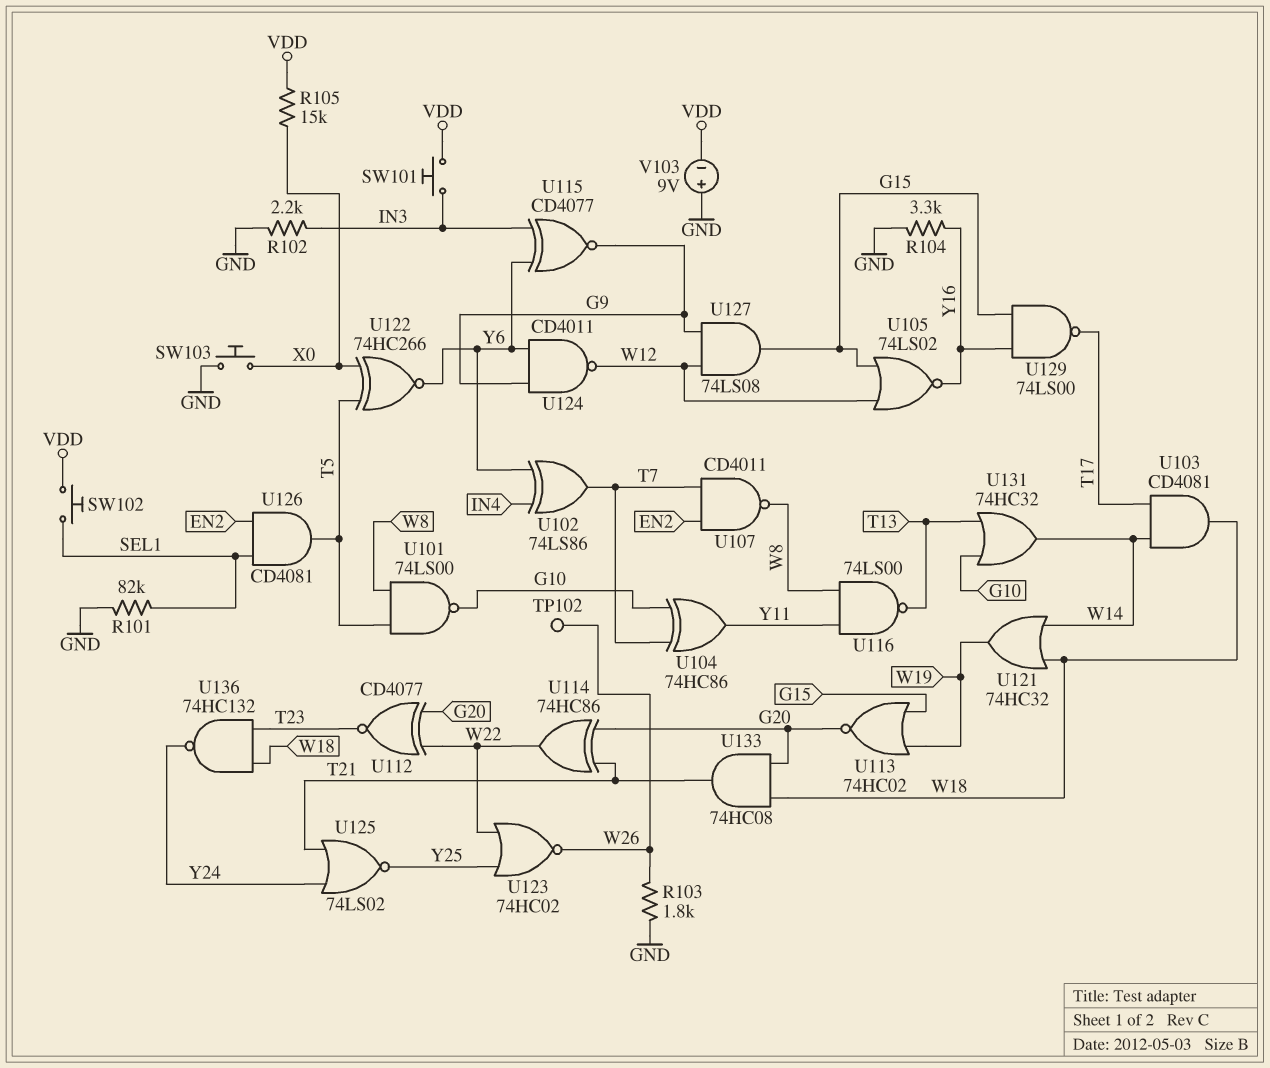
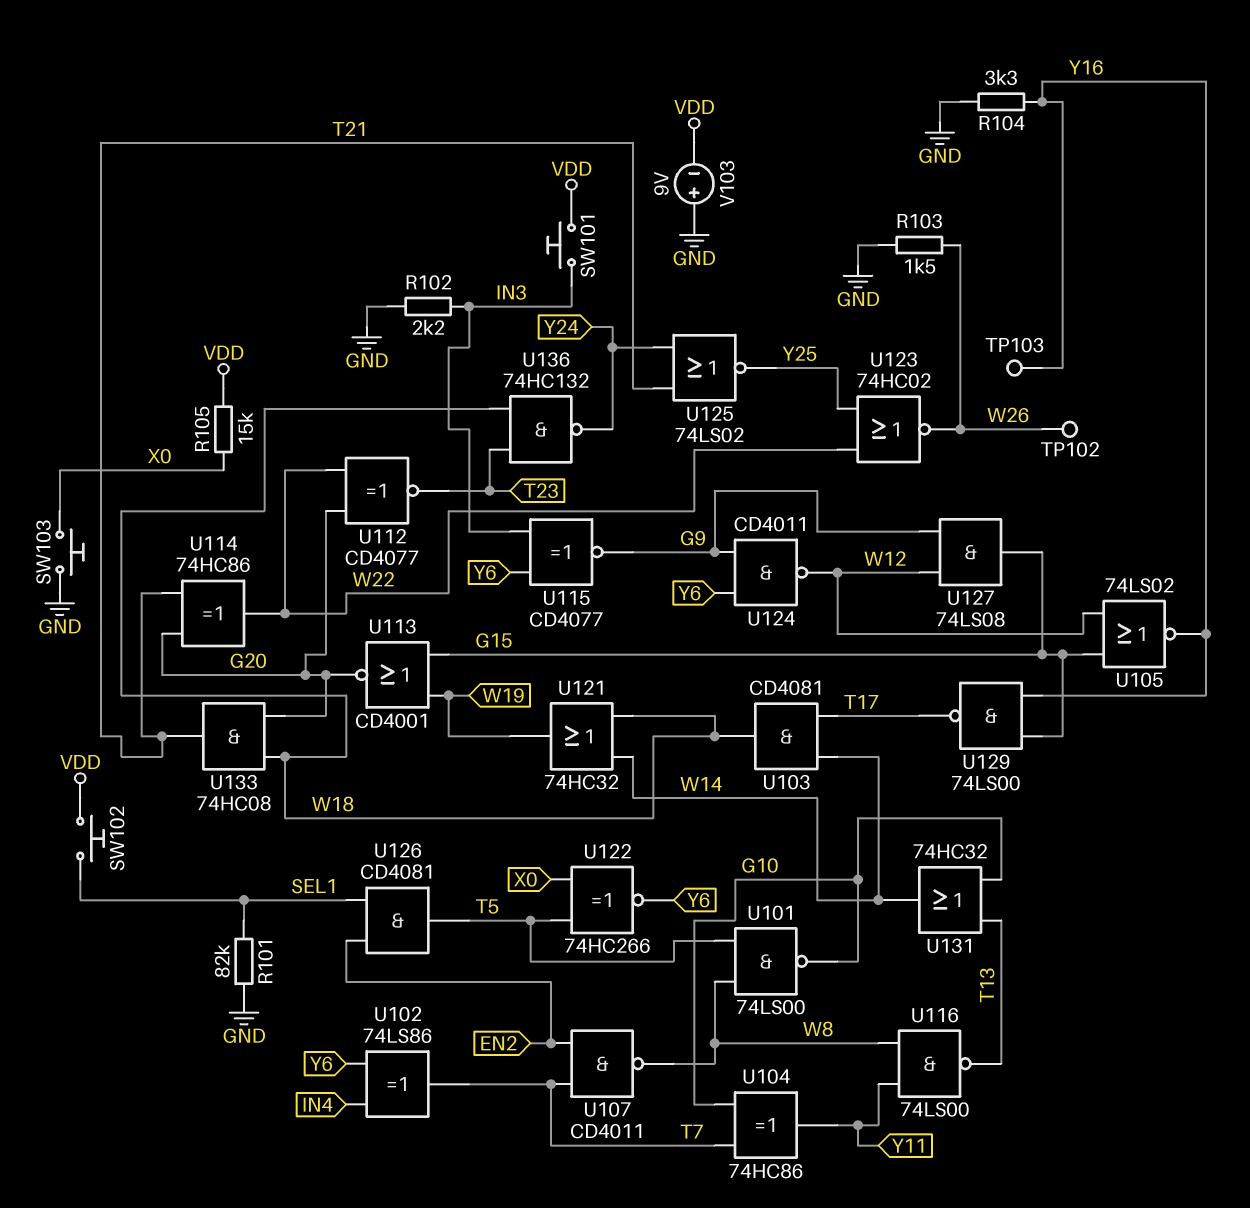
R103: 1.8k (GND, W26) -> 1.5k (GND, W26)
TP103: none -> test point (Y16)
U113: NOR 74HC02 (in G15, in W19, out G20) -> NOR CD4001 (in G15, in W19, out G20)

